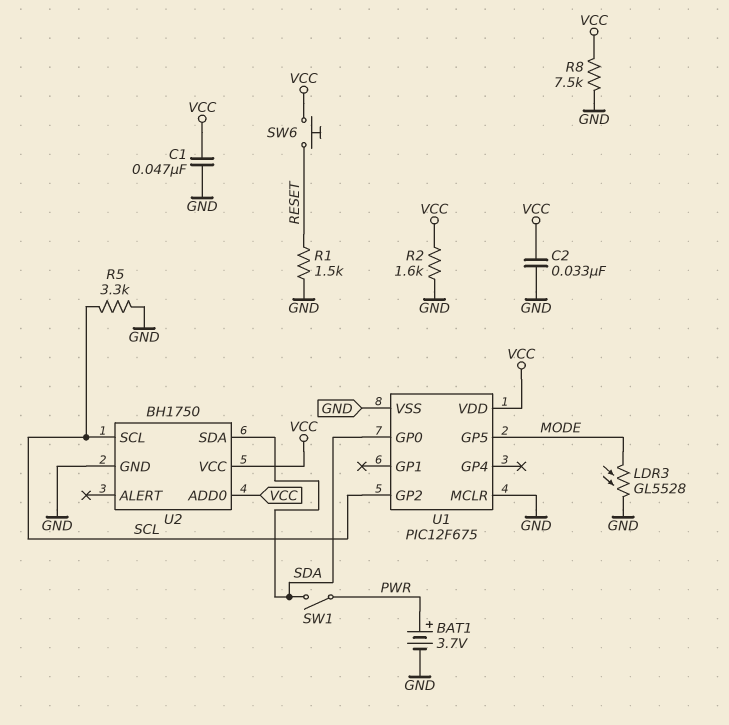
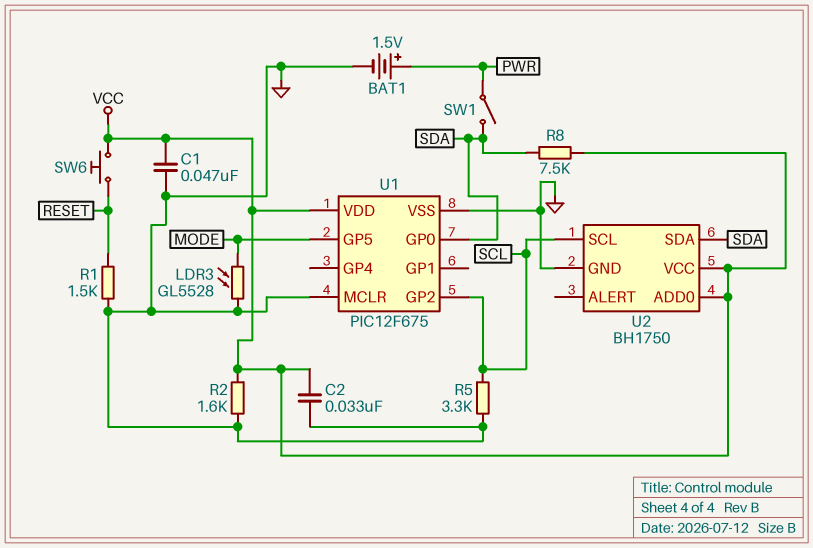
BAT1: 3.7V (plus PWR, minus GND) -> 1.5V (plus PWR, minus GND)
R8: 7.5k (GND, VCC) -> 7.5k (SDA, VCC)

